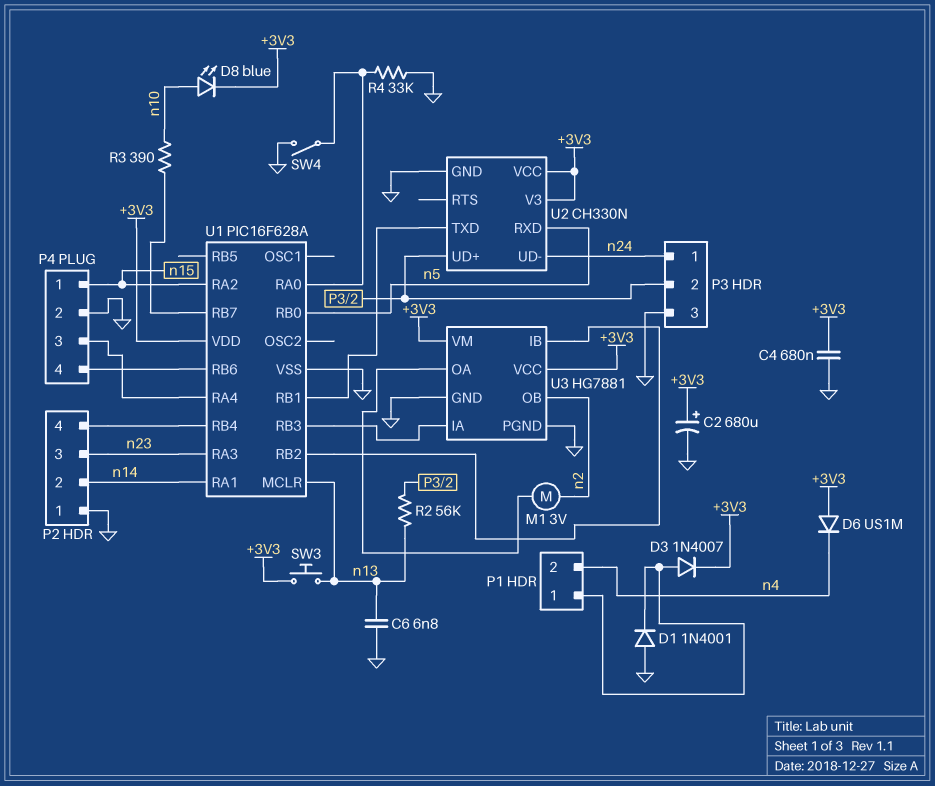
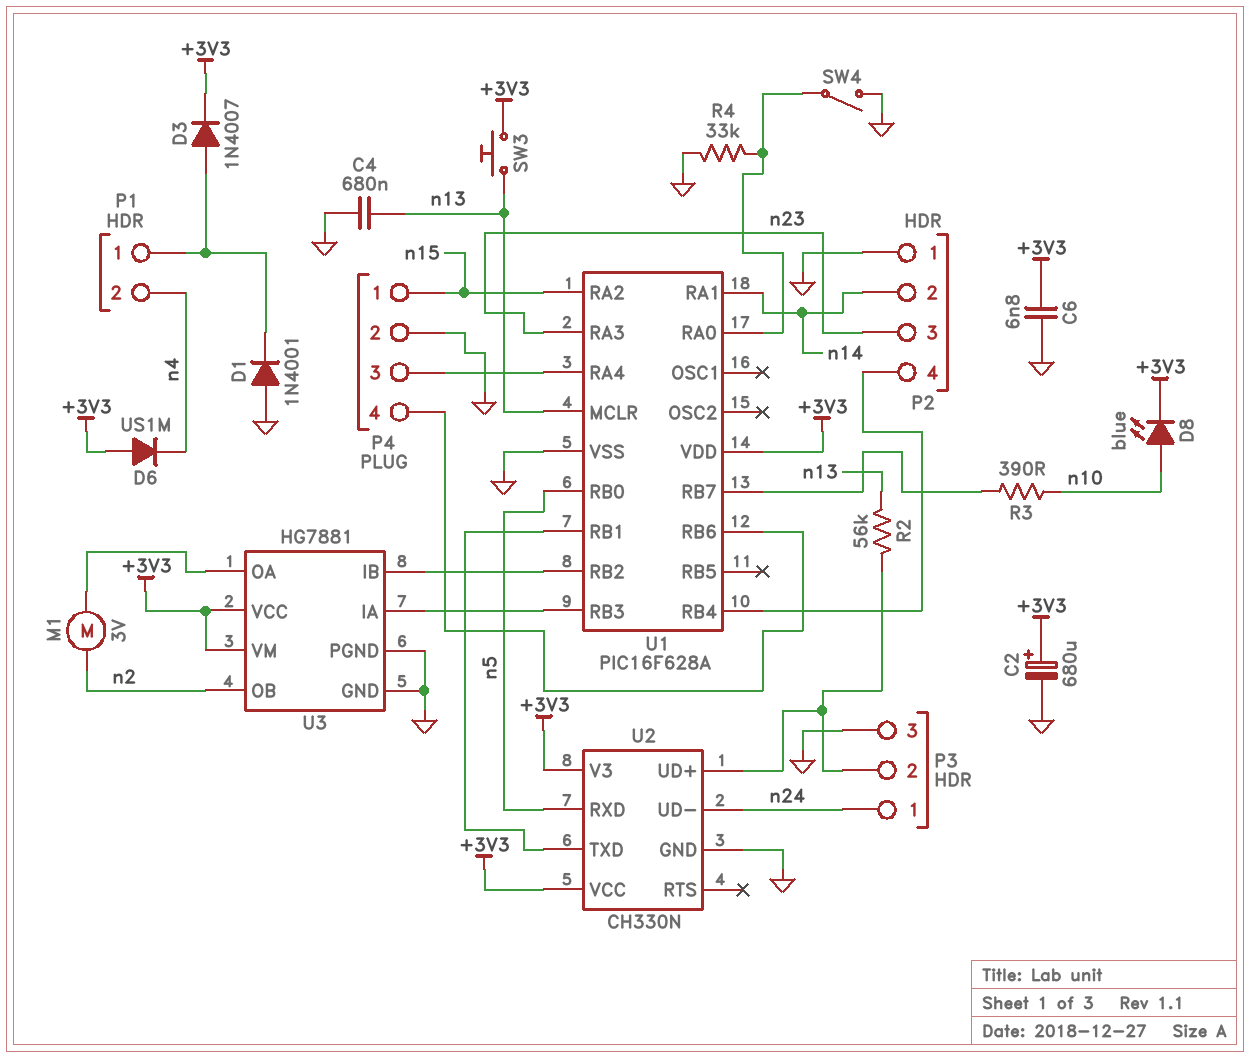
C4: 680nF (+3V3, GND) -> 680nF (GND, n13)
C6: 6.8nF (GND, n13) -> 6.8nF (+3V3, GND)

